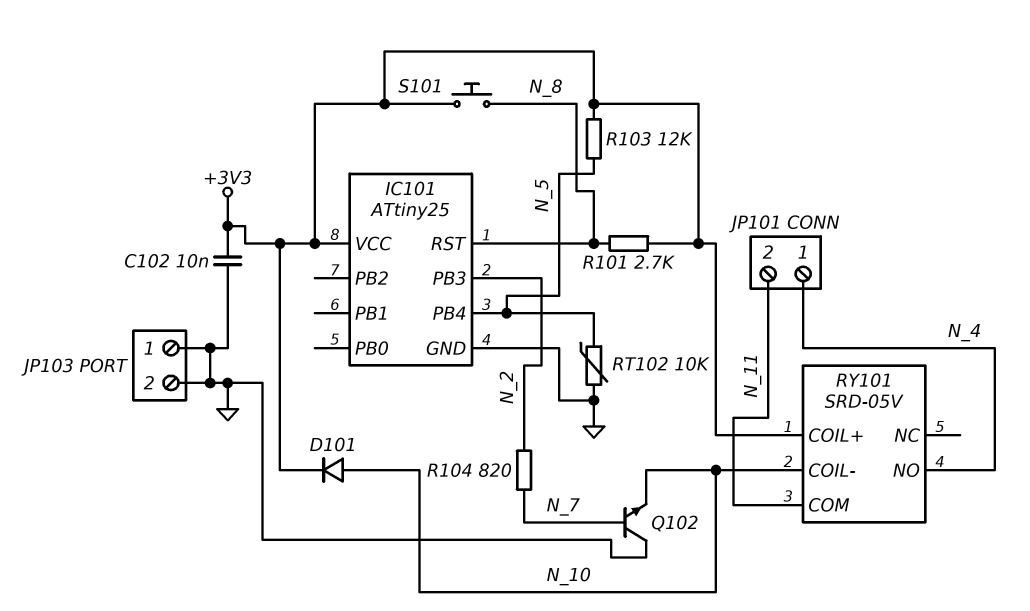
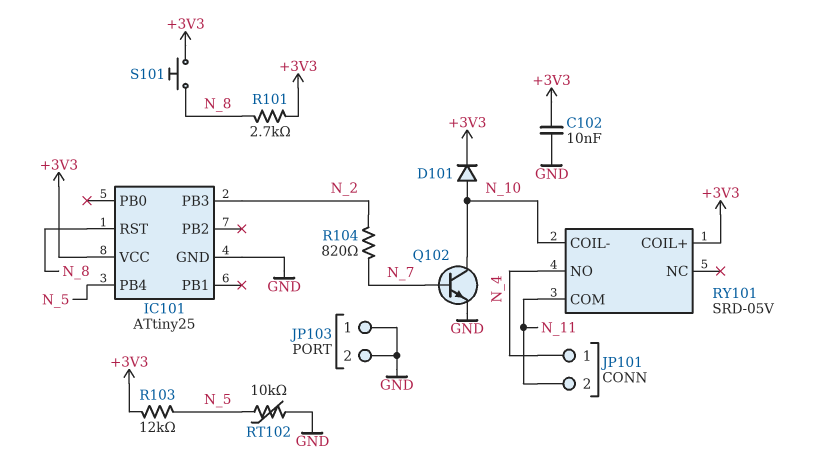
Q102: NPN (B N_7, C GND, E N_10) -> NPN (B N_7, C N_10, E GND)

